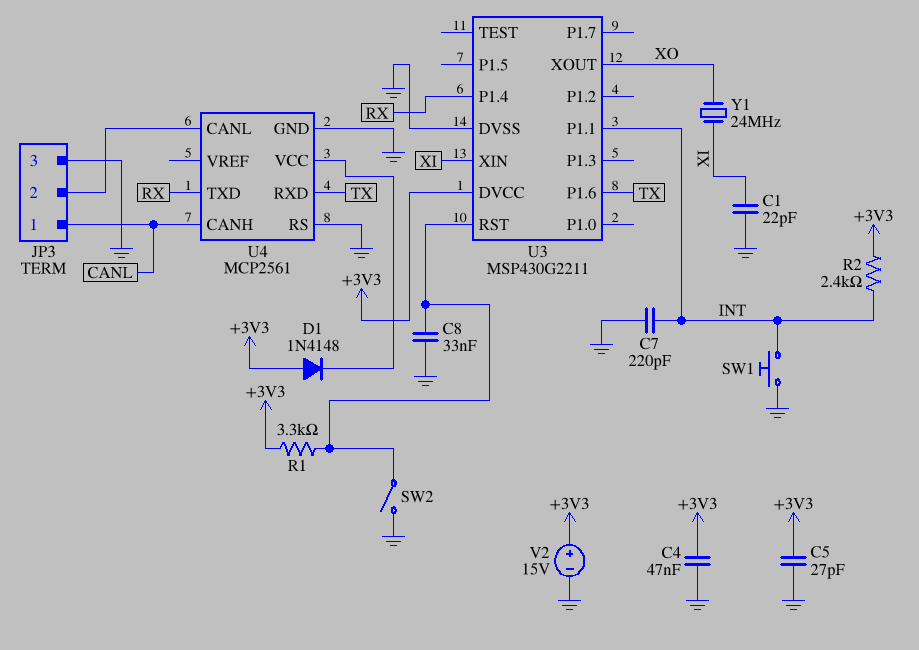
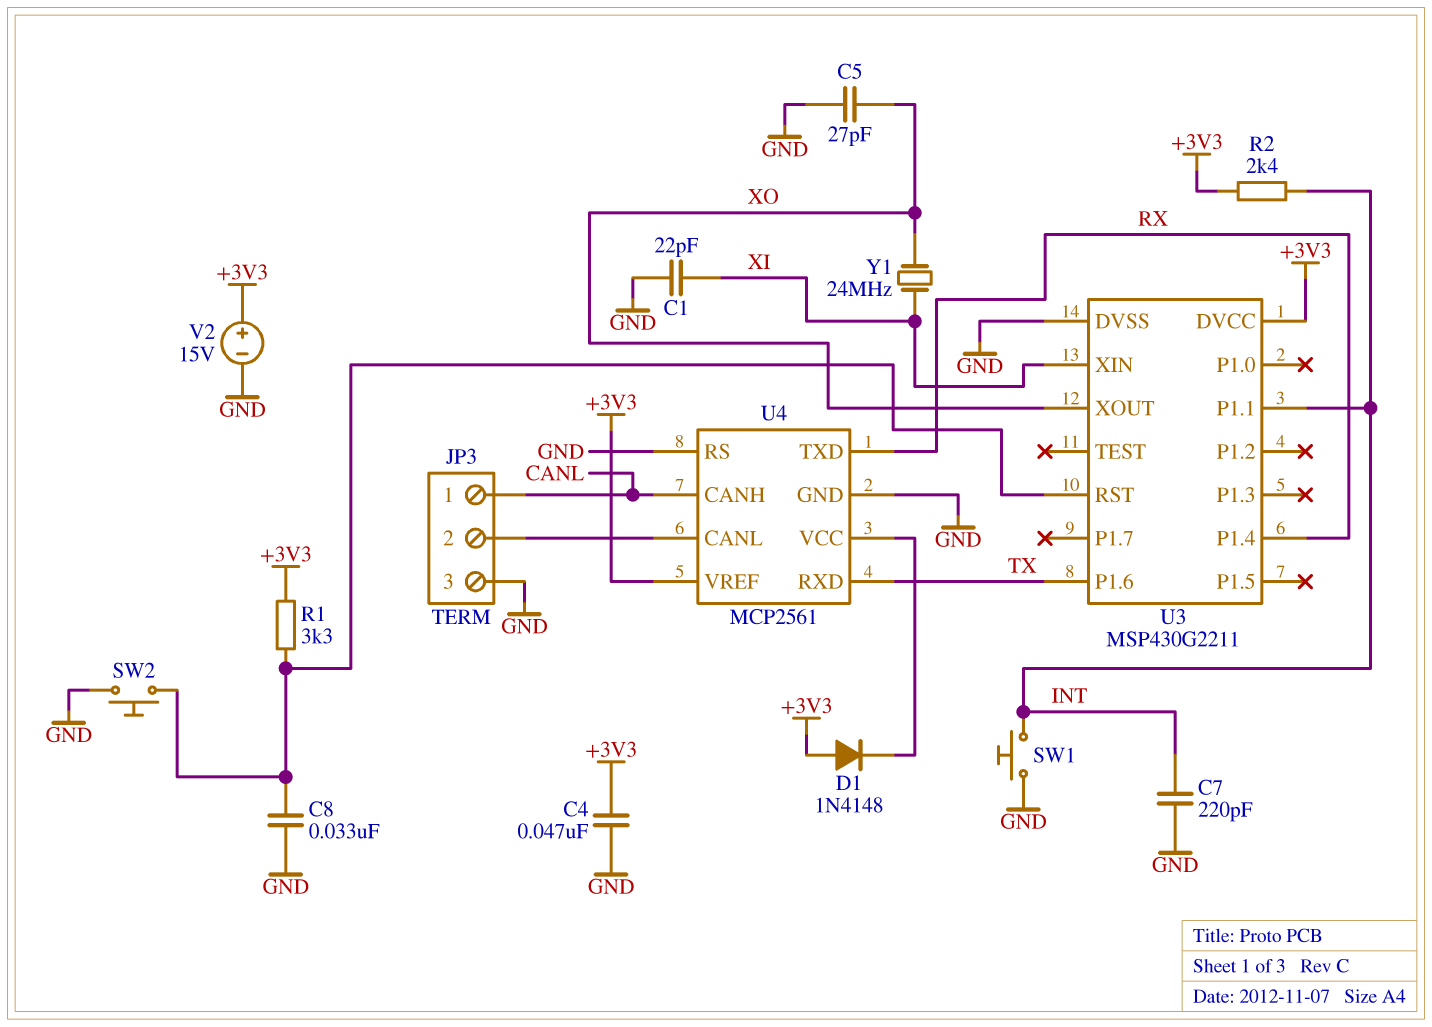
C5: 27pF (+3V3, GND) -> 27pF (GND, XO)
SW2: switch (GND, U3/RST) -> button (GND, U3/RST)
U4 pin VREF: none -> +3V3

